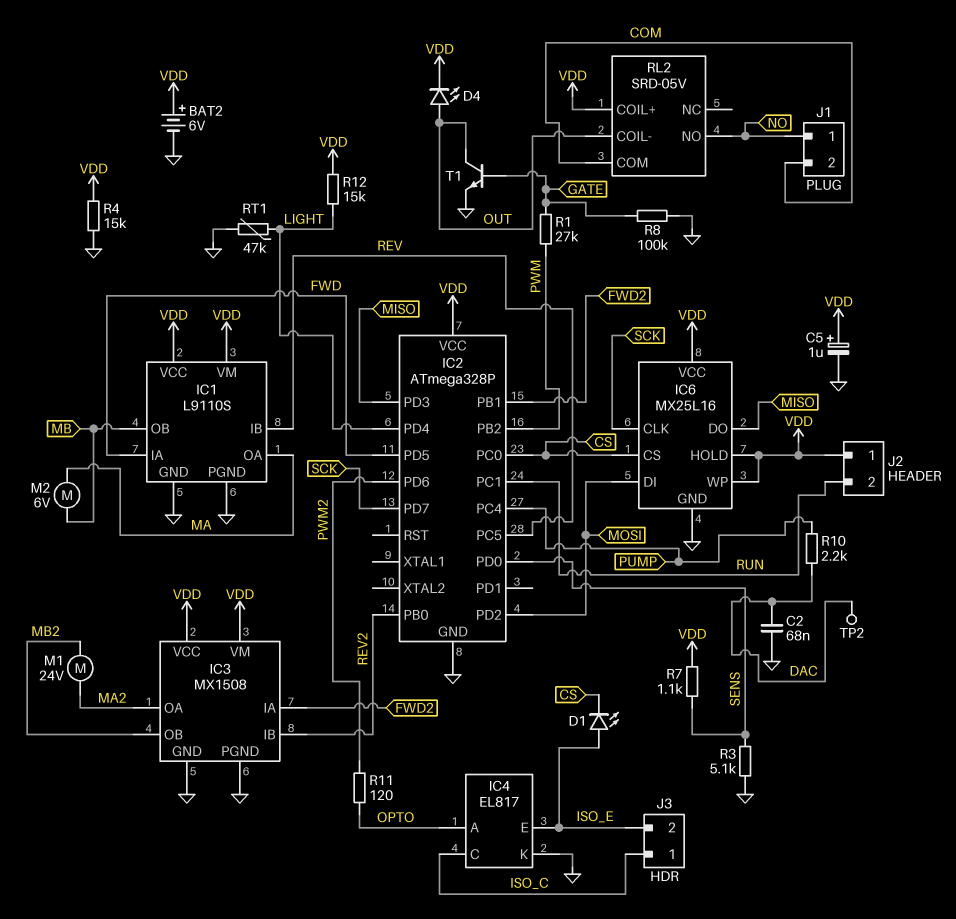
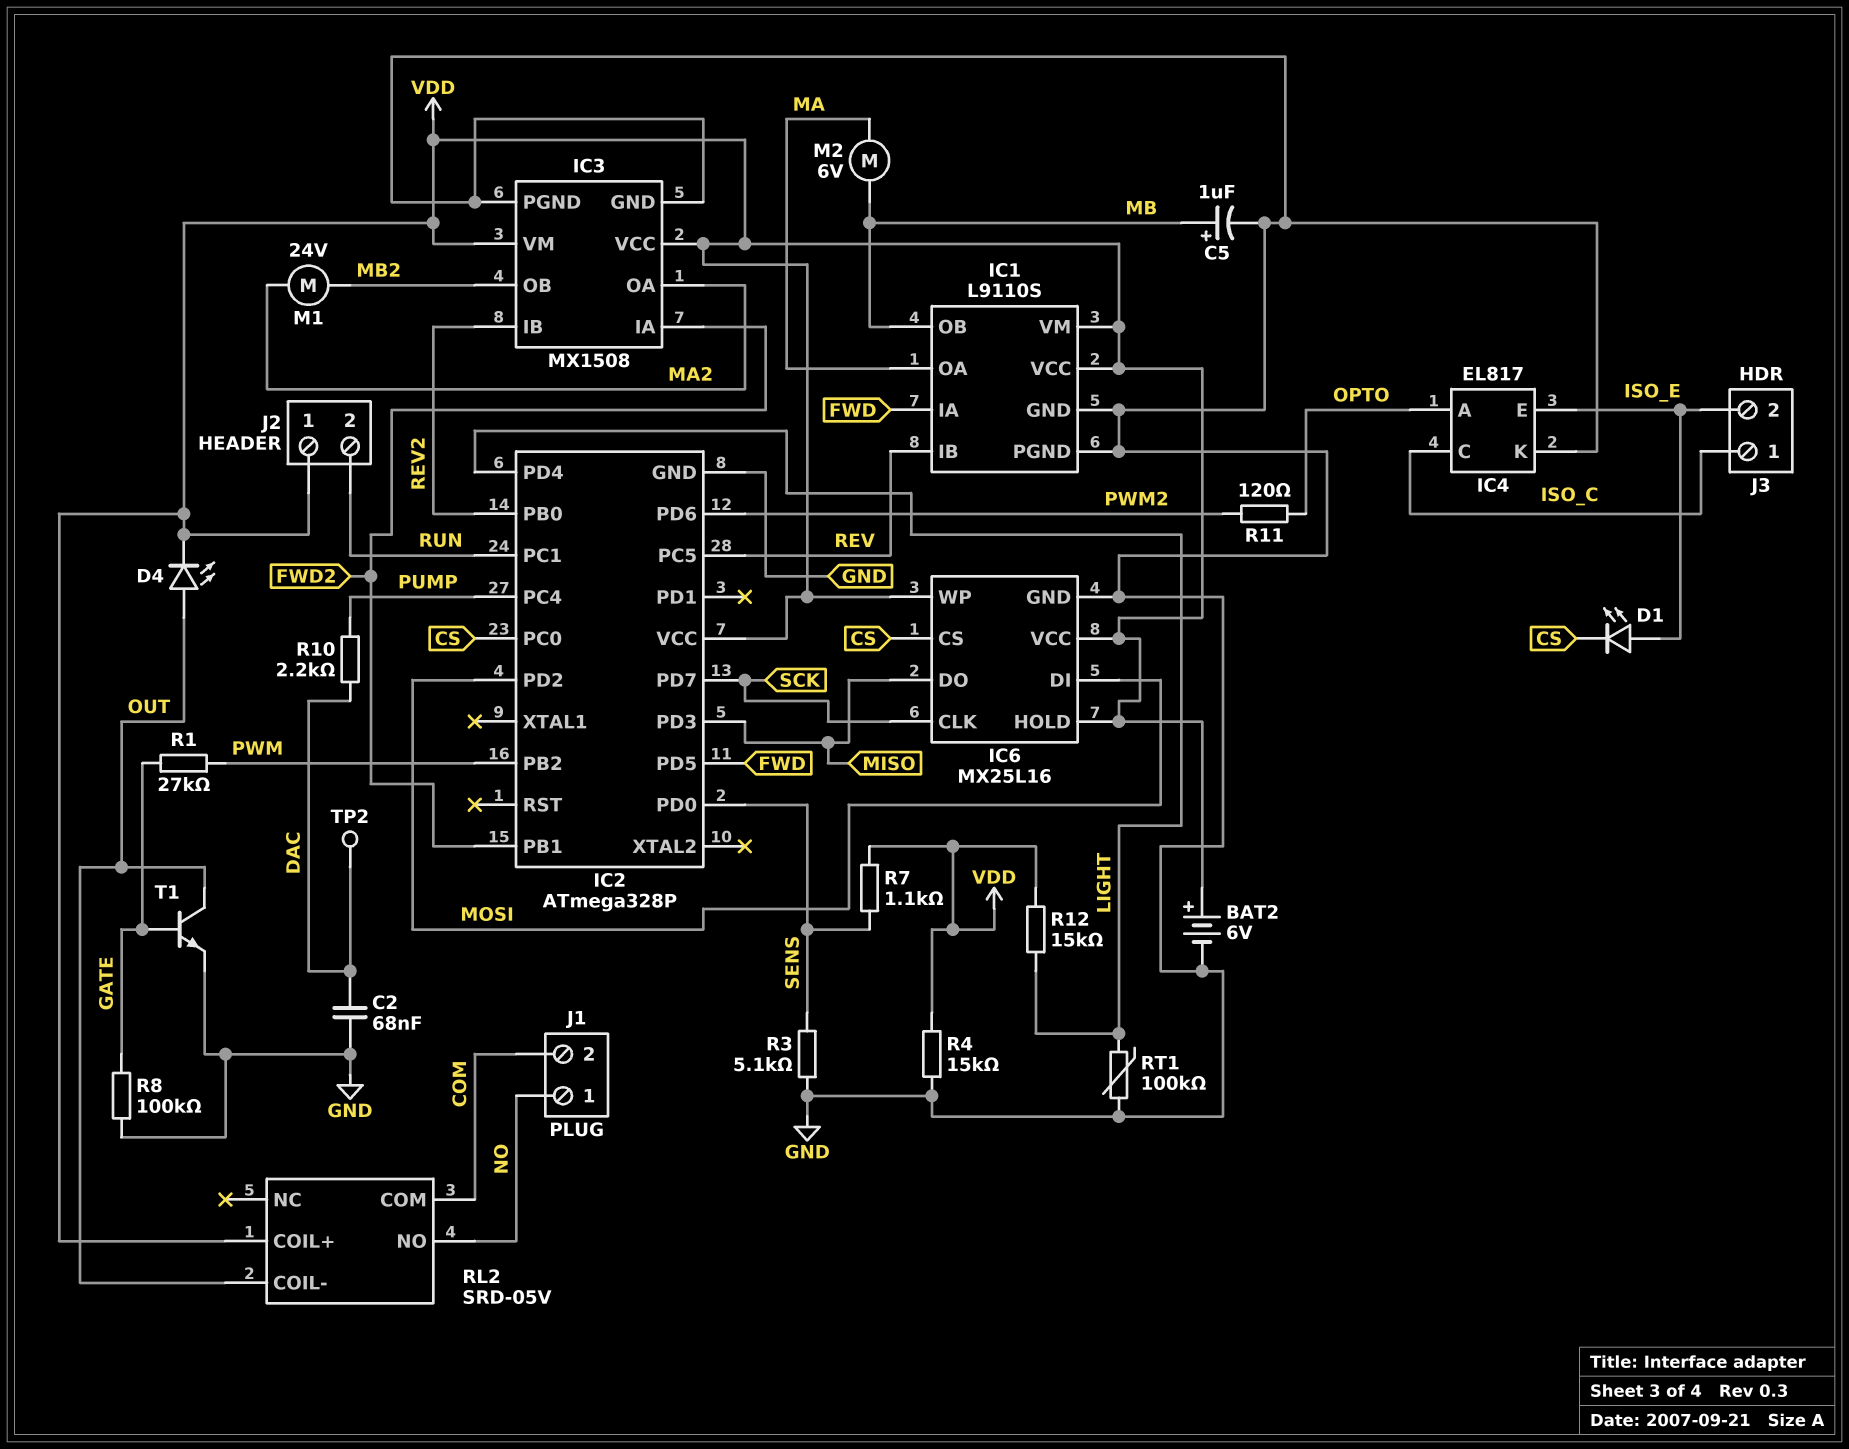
C5: 1uF (plus VDD, minus GND) -> 1uF (plus MB, minus GND)
RT1: 47k (GND, LIGHT) -> 100k (GND, LIGHT)

